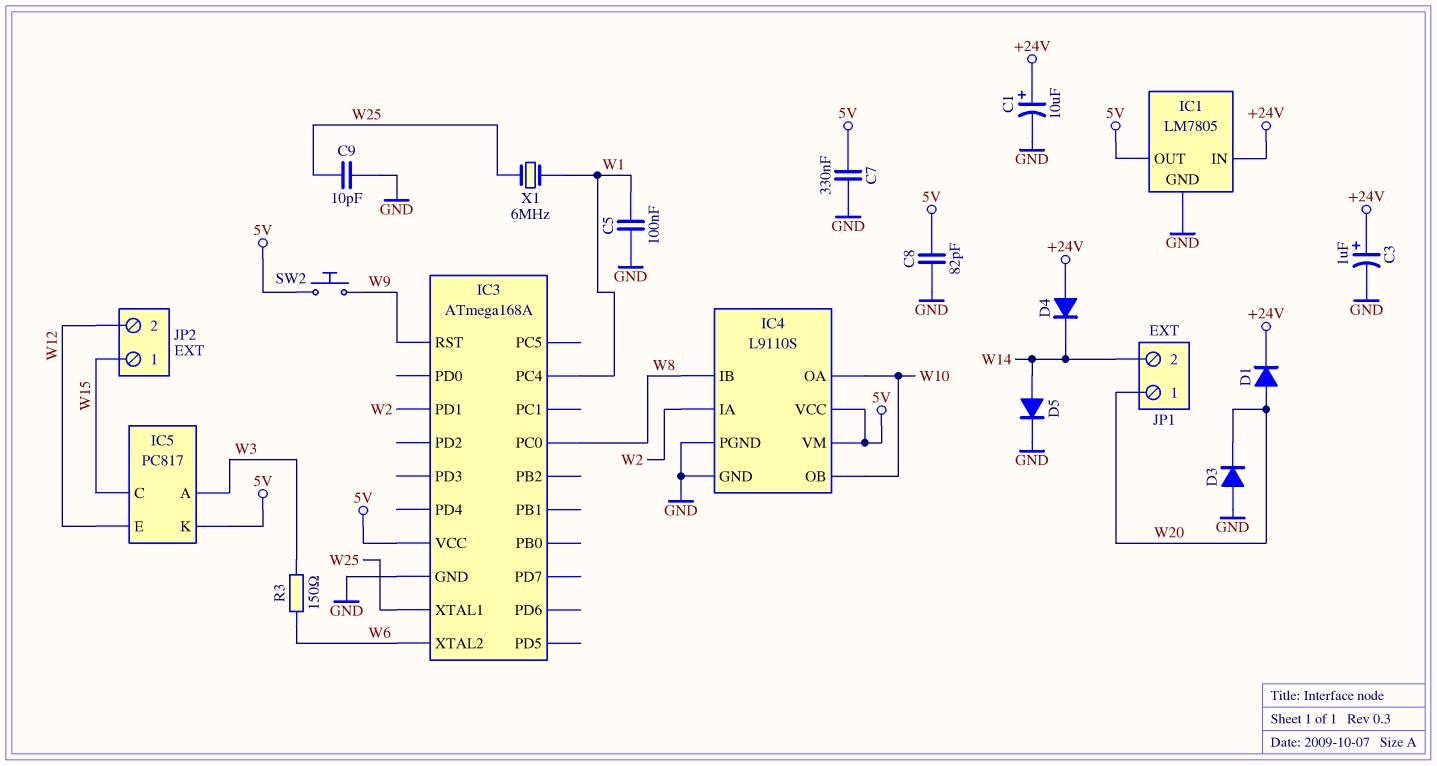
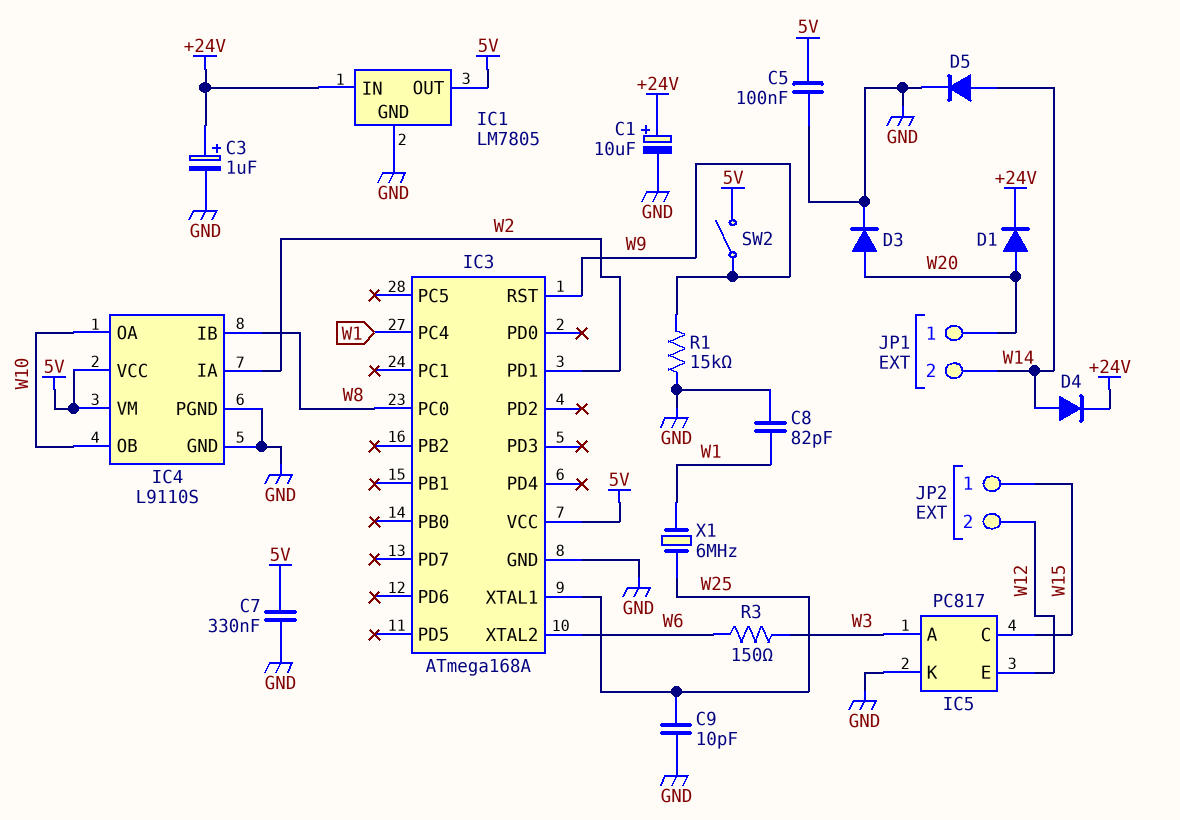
C5: 100nF (GND, W1) -> 100nF (5V, GND)
C8: 82pF (5V, GND) -> 82pF (GND, W1)
D3: diode (A GND, K W20) -> diode (A W20, K GND)
D4: diode (A +24V, K W14) -> diode (A W14, K +24V)
IC5 pin K: 5V -> GND
R1: none -> 15k (GND, W9)
SW2: button (5V, W9) -> switch (5V, W9)

